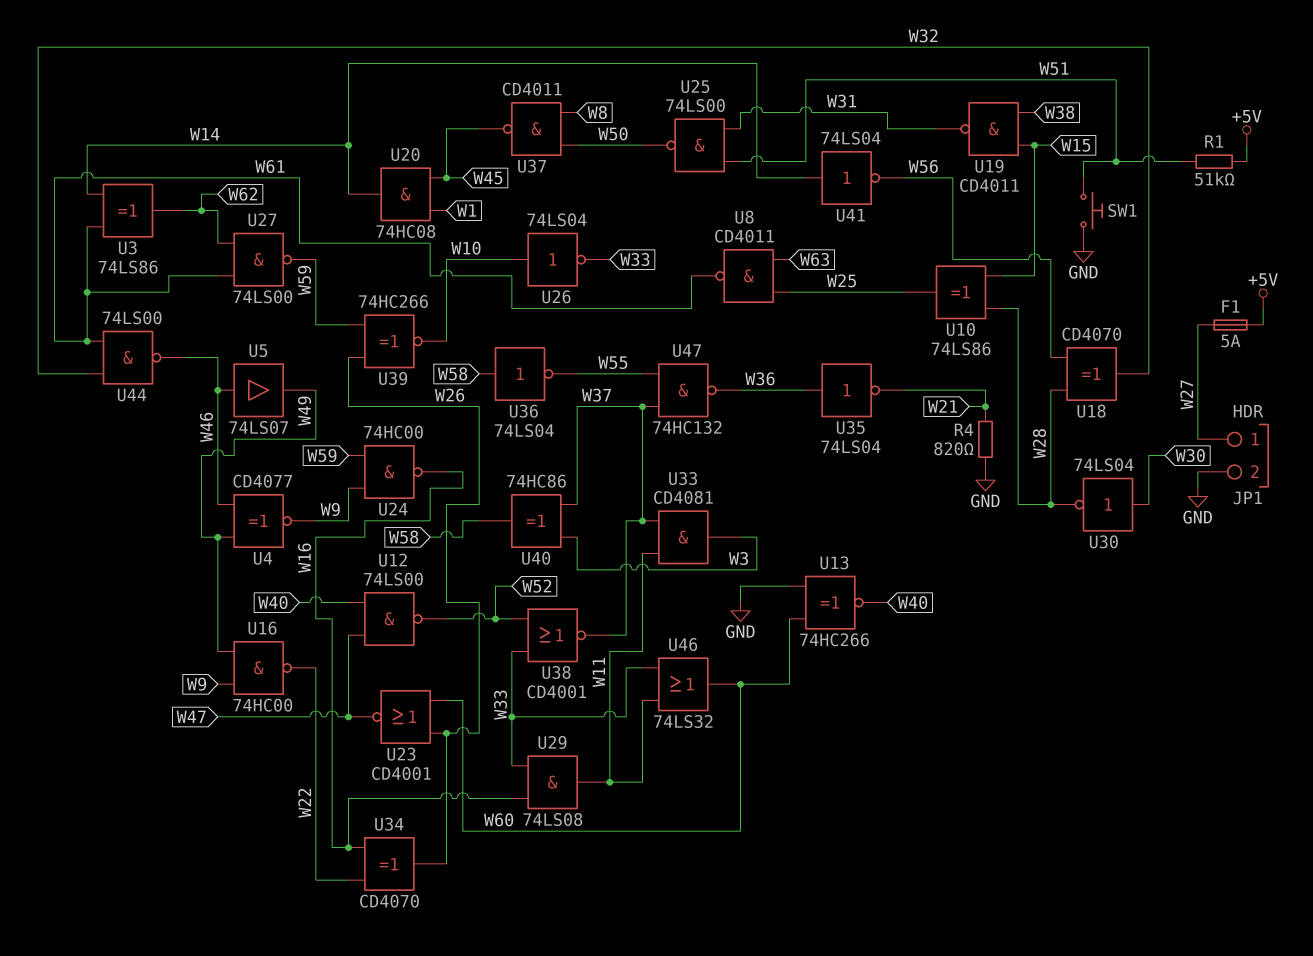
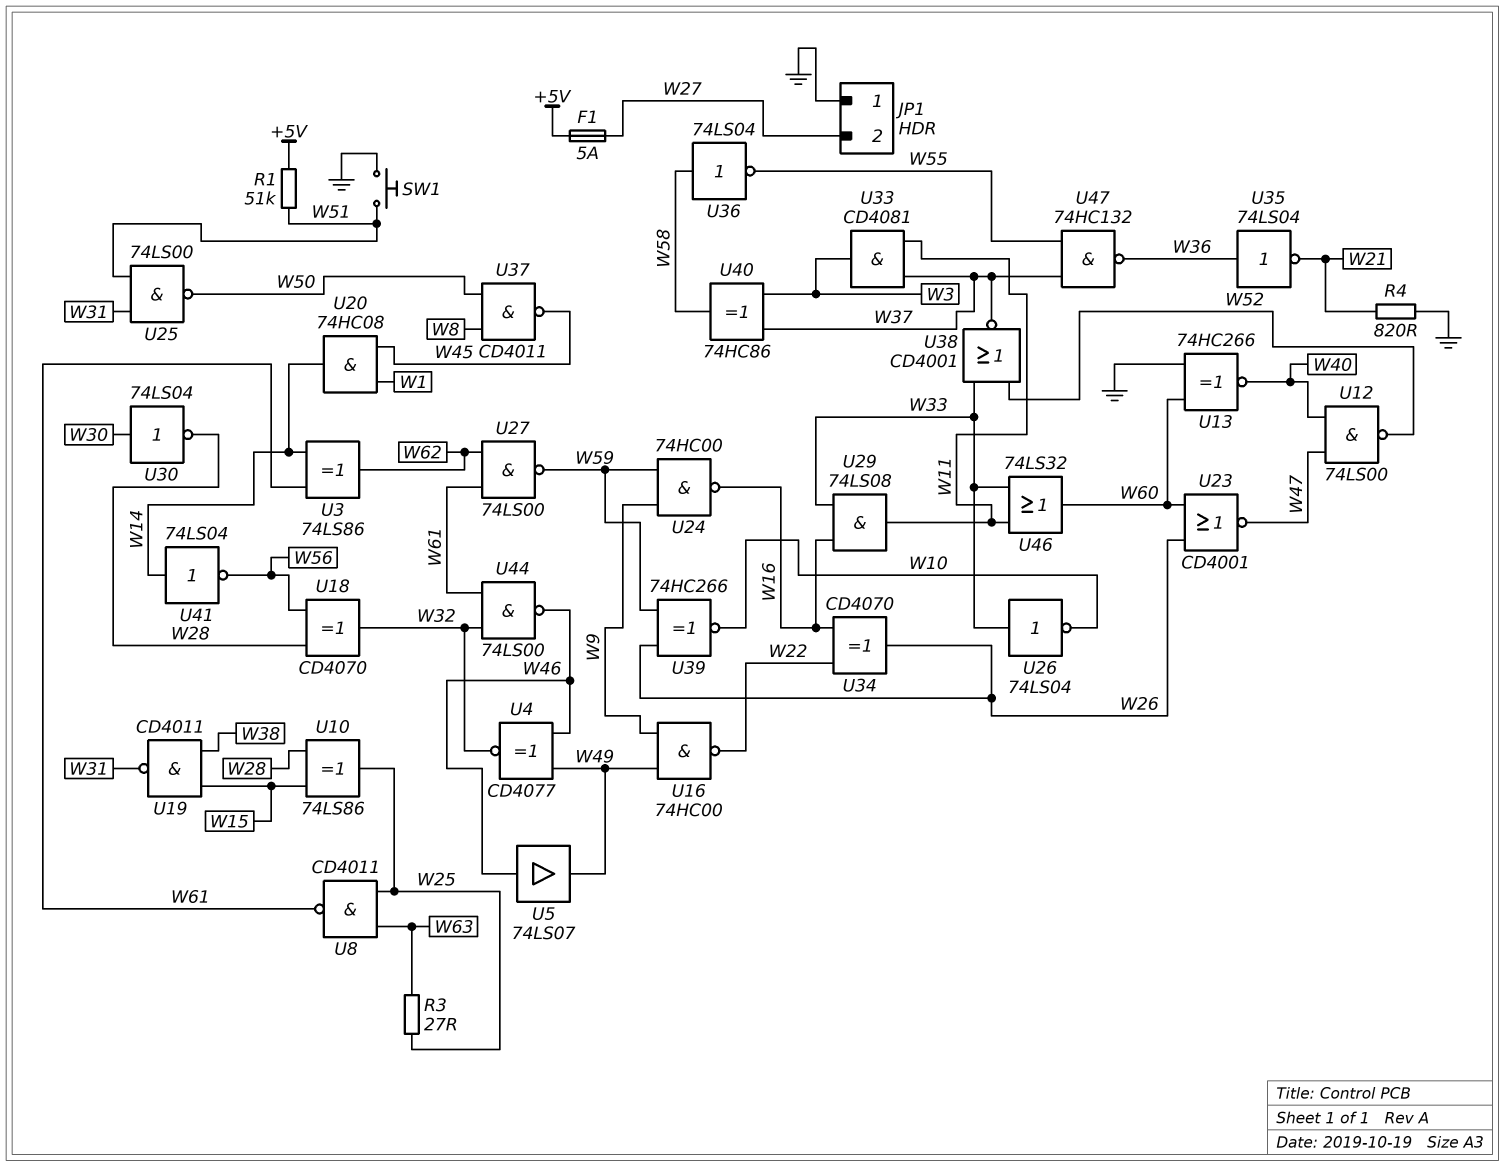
JP1 pin 1: W27 -> GND
JP1 pin 2: GND -> W27
R3: none -> 27 (W25, W63)
U4: XNOR CD4077 (in W46, in W49, out W9) -> XNOR CD4077 (in W46, in W49, out W32)
U26: NOT 74LS04 (in W10, out W33) -> NOT 74LS04 (in W33, out W10)

